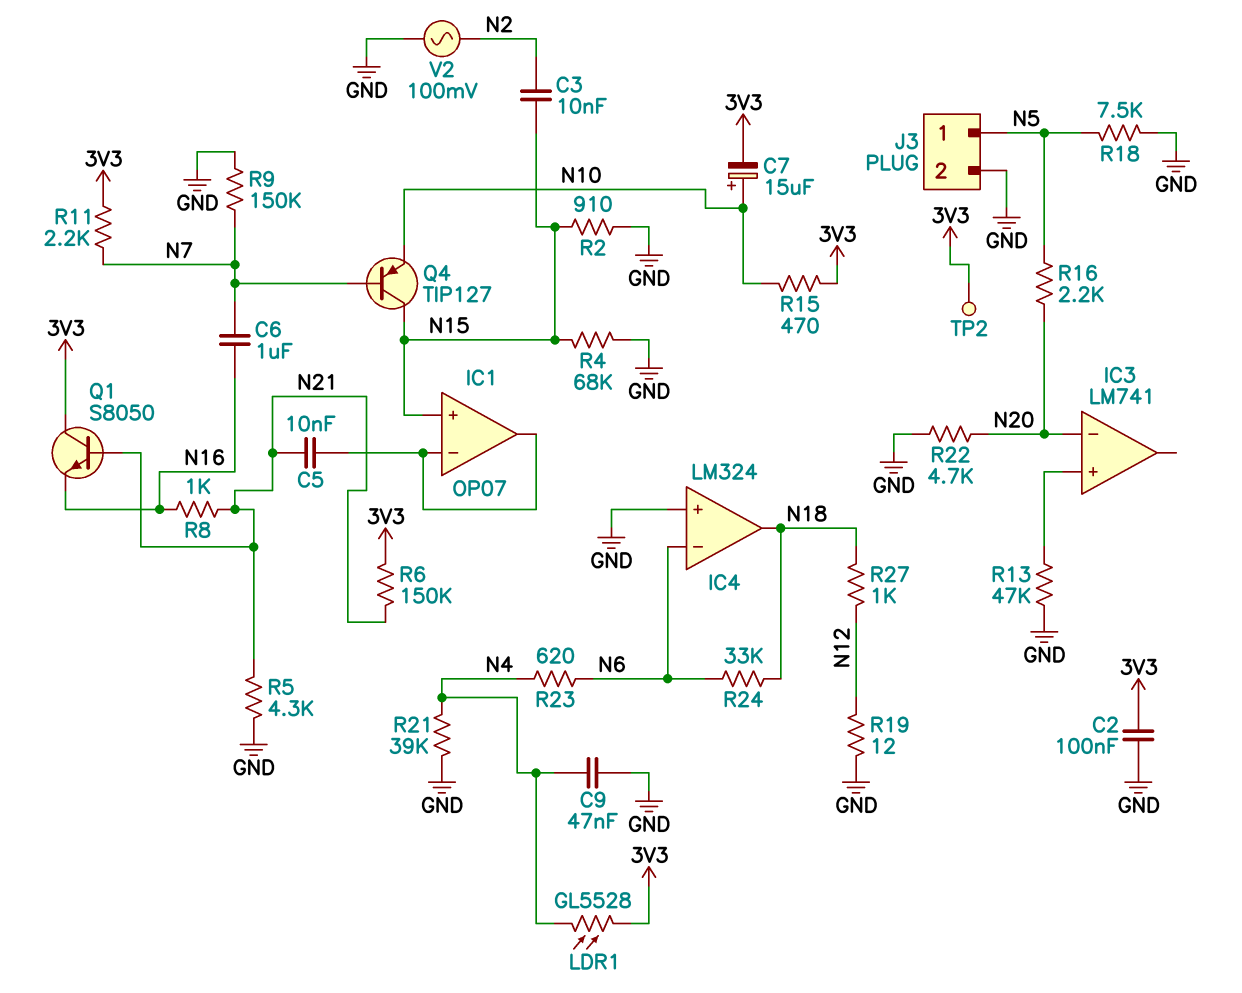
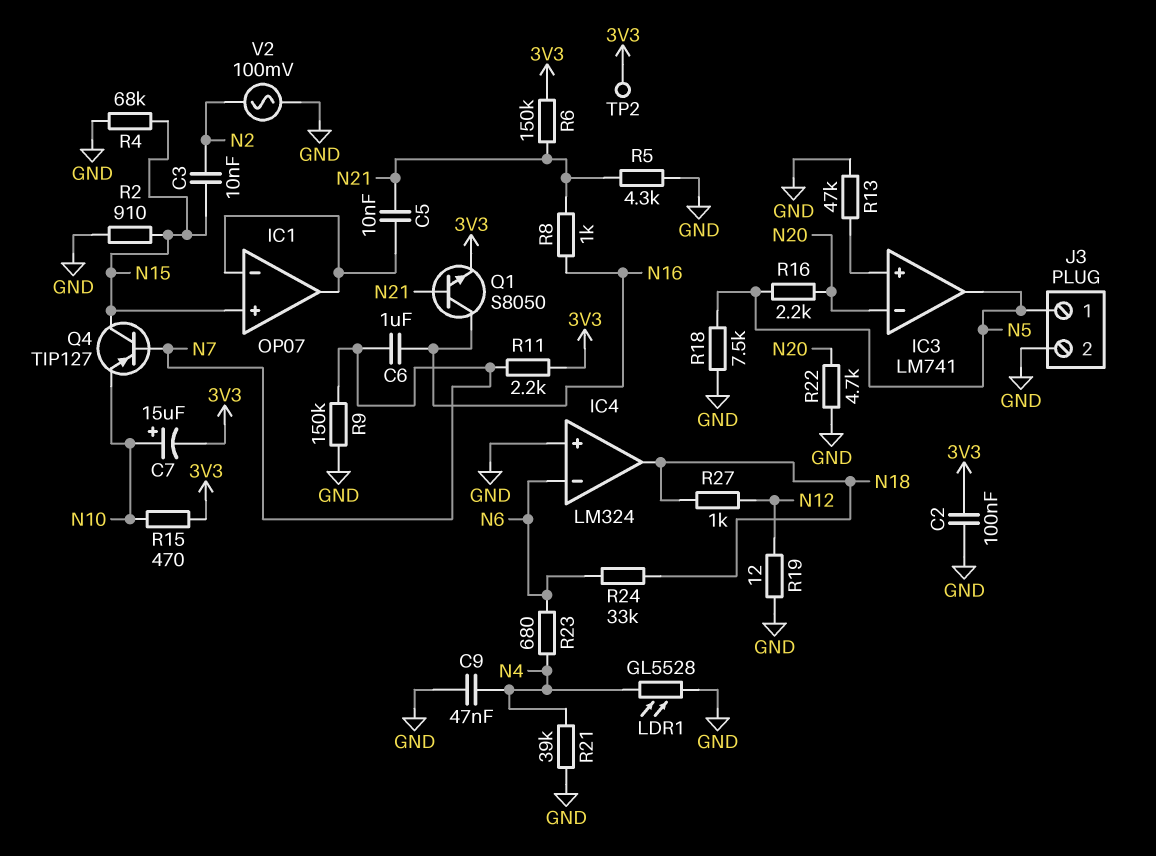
IC3 pin out: none -> N5
LDR1: GL5528 (3V3, N4) -> GL5528 (GND, N4)
Q1: NPN S8050 (B N21, C 3V3, E N16) -> NPN S8050 (B N21, C N16, E 3V3)
R23: 620 (N4, N6) -> 680 (N4, N6)

